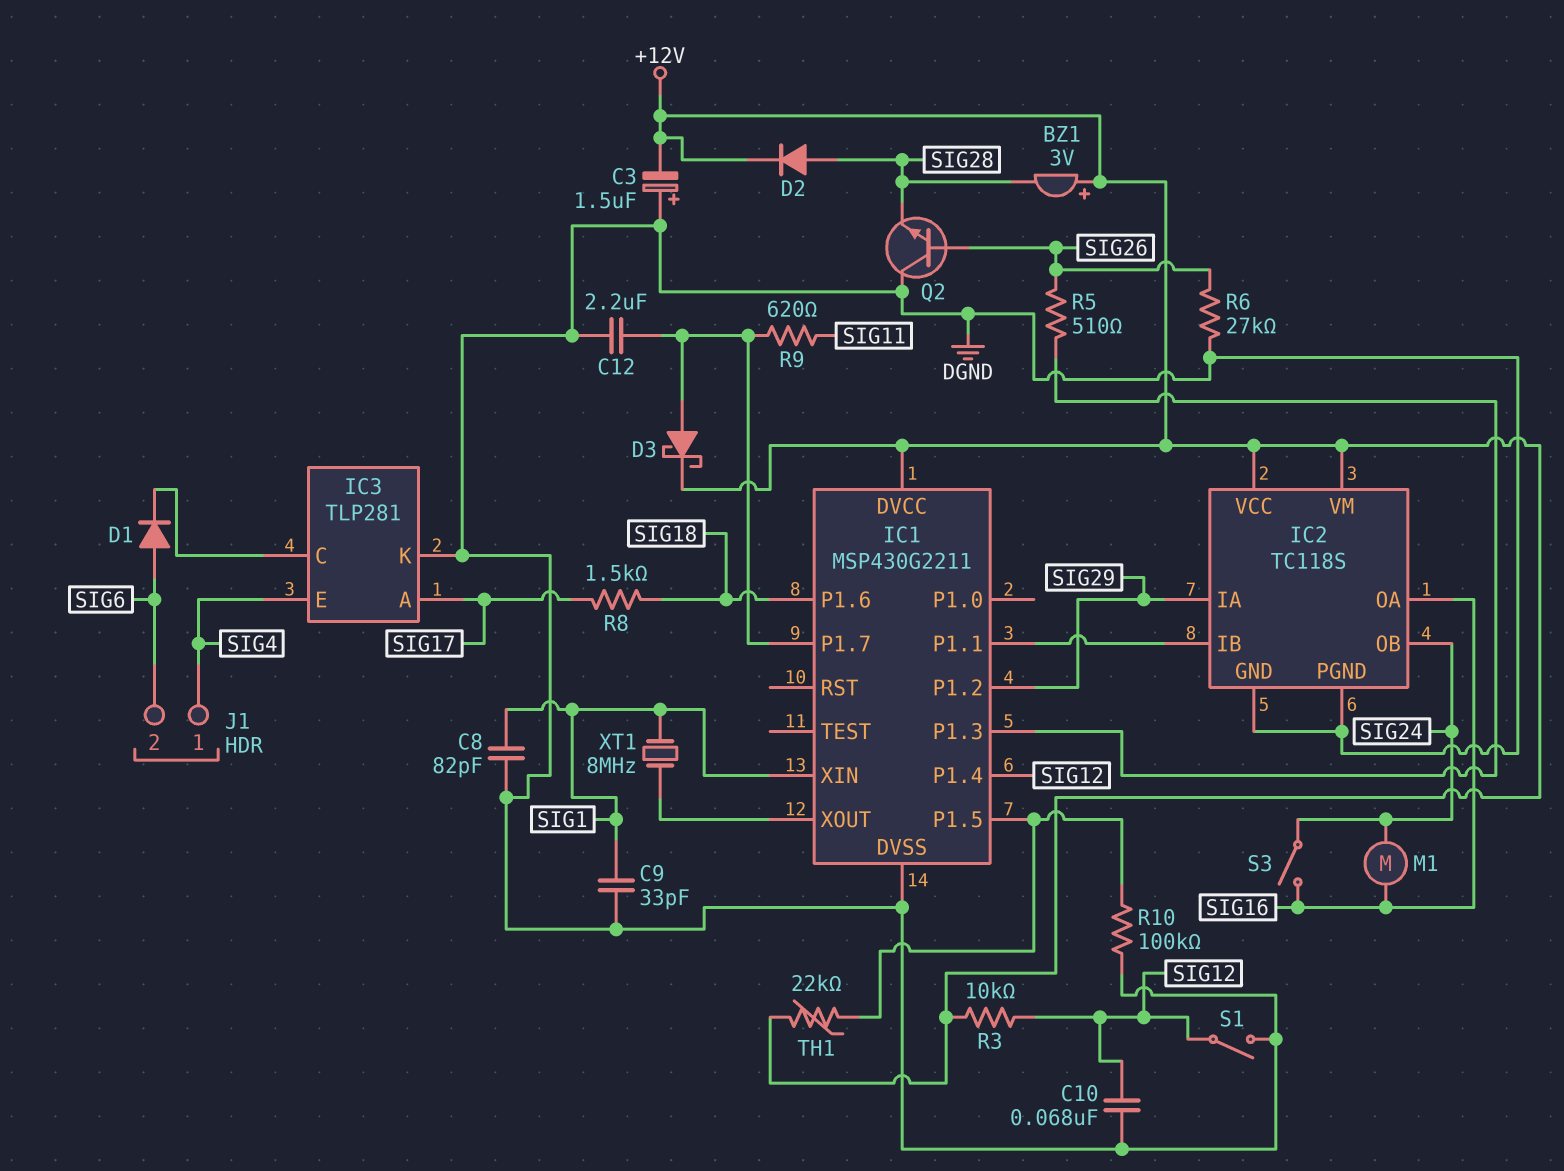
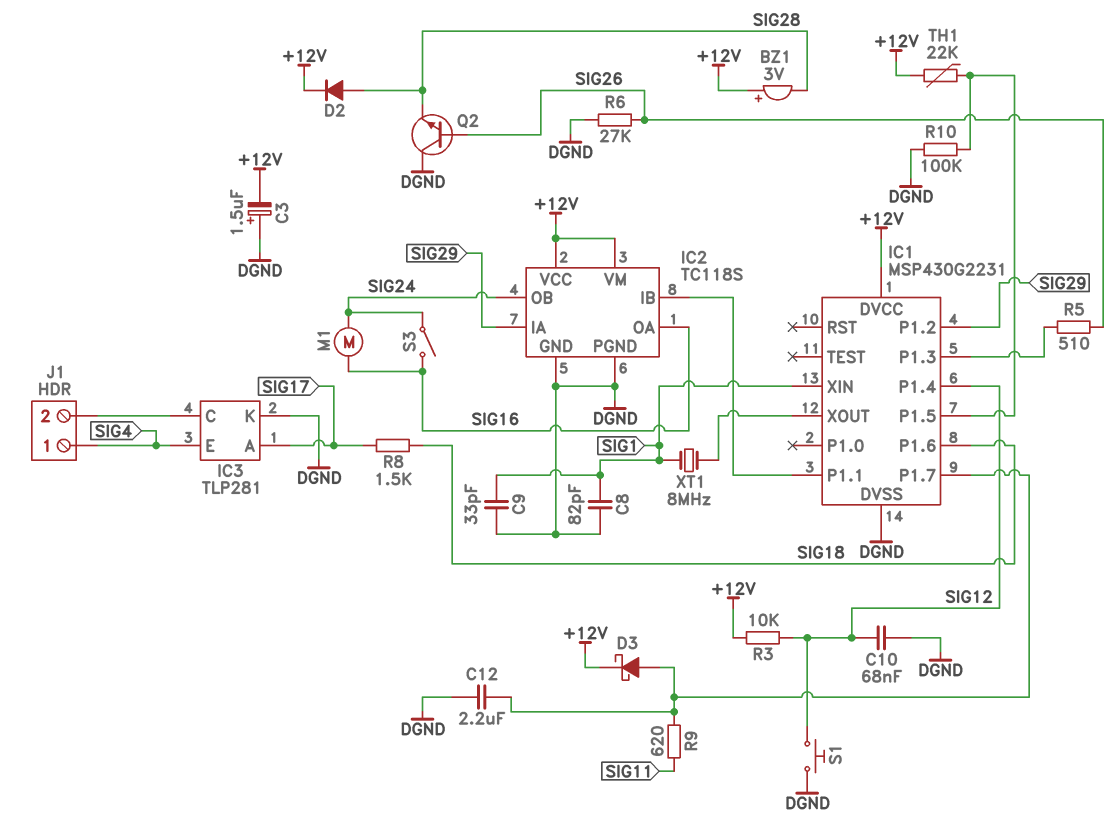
D1: diode (A SIG6, K IC3/C) -> none
IC1: MSP430G2211 -> MSP430G2231
J1 pin 2: SIG6 -> IC3/C
S1: switch (DGND, SIG12) -> button (DGND, SIG12)

